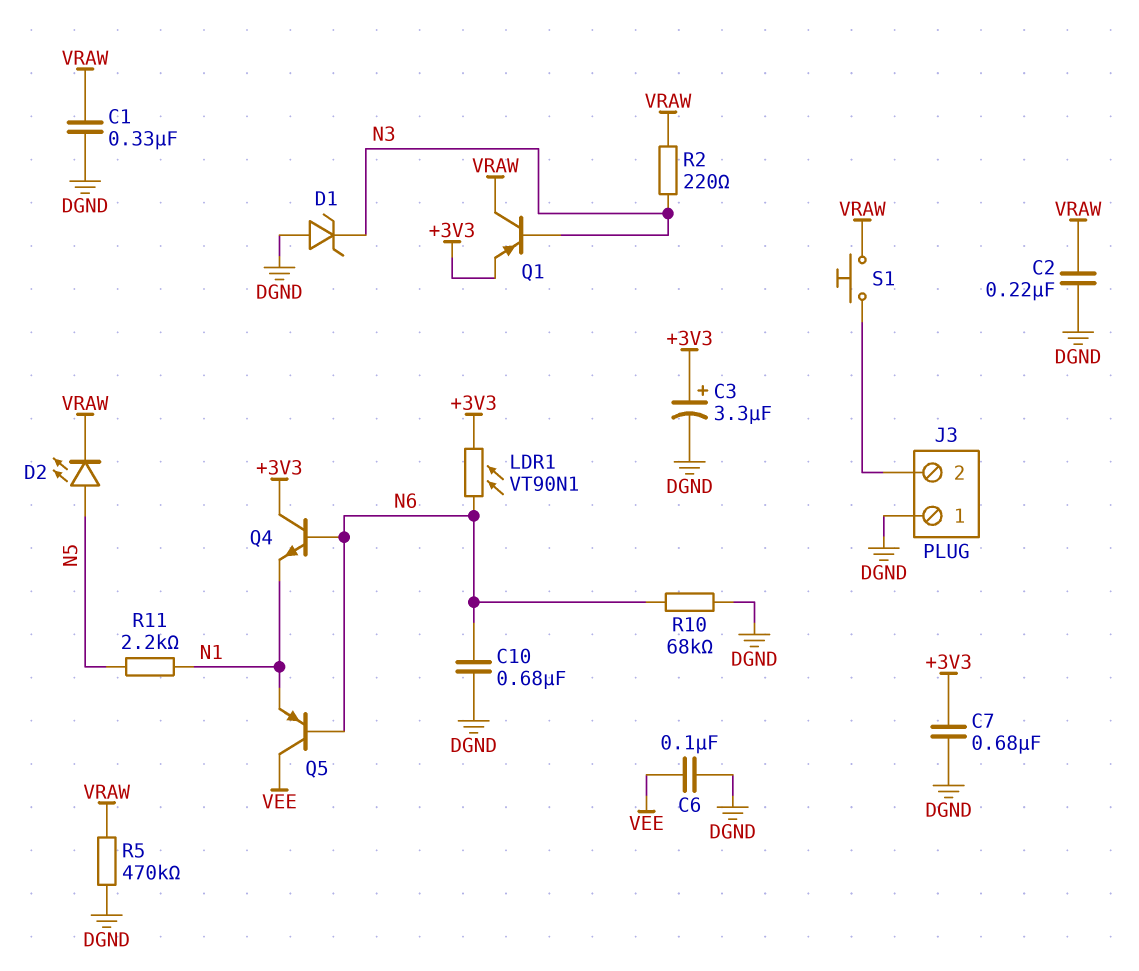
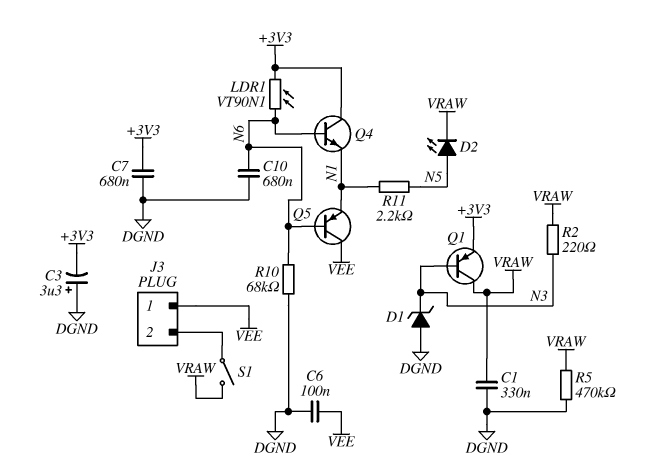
C2: 220nF (DGND, VRAW) -> none
C3: 3.3uF (plus +3V3, minus DGND) -> 3.3uF (plus DGND, minus +3V3)
J3 pin 1: DGND -> VEE
S1: button (J3/2, VRAW) -> switch (J3/2, VRAW)

